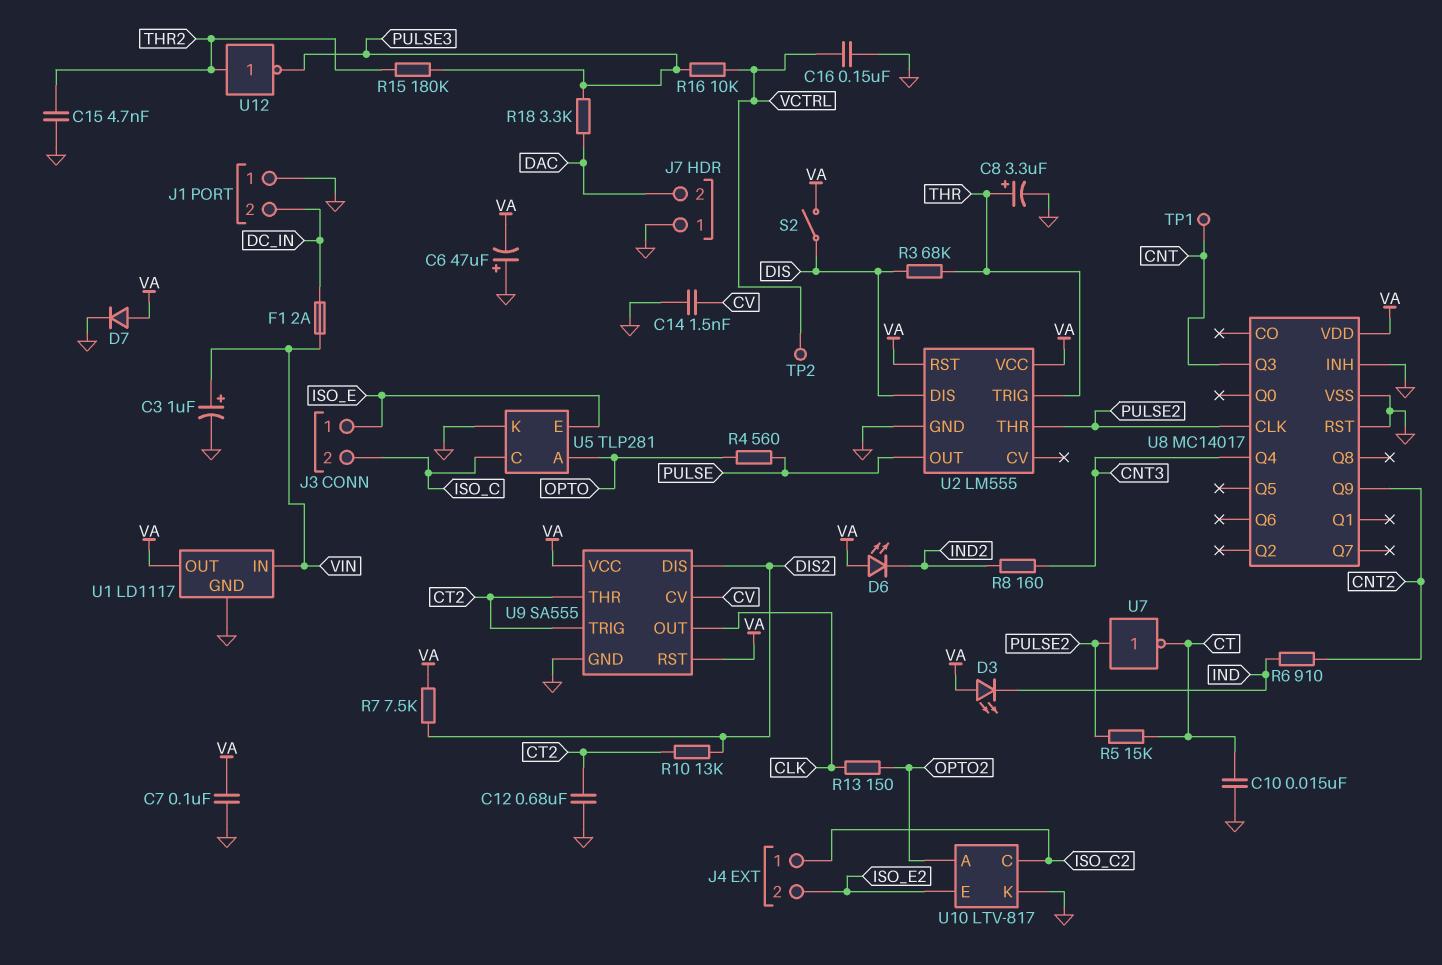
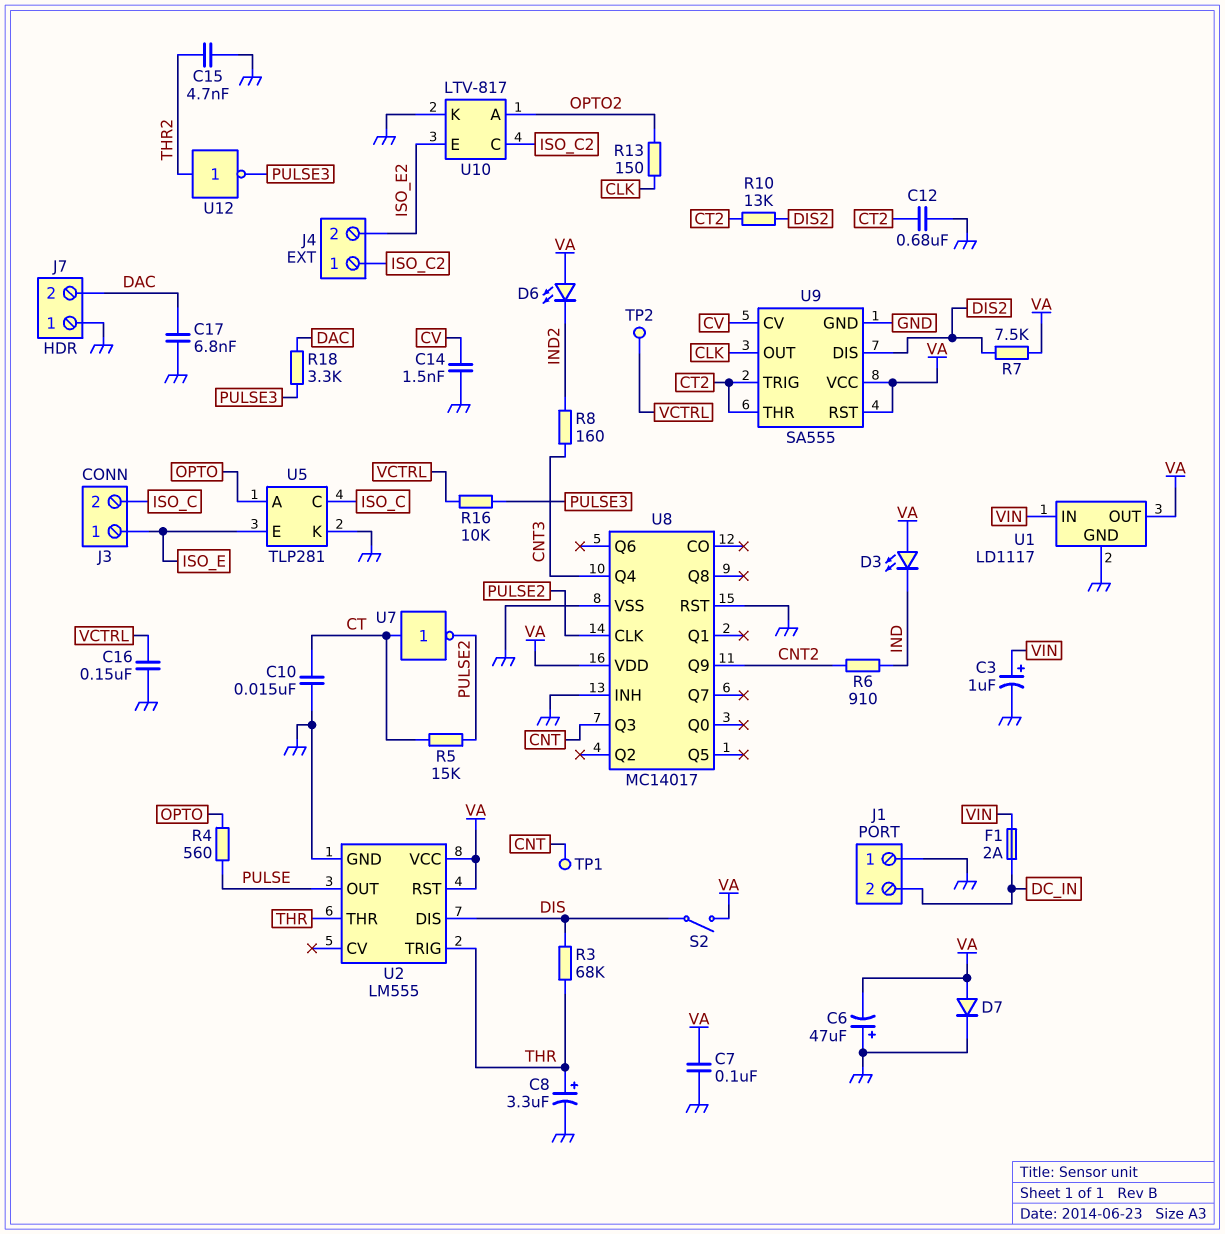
C17: none -> 6.8nF (DAC, GND)
R15: 180k (PULSE3, THR2) -> none
U2 pin THR: PULSE2 -> THR
U7: NOT (in PULSE2, out CT) -> NOT (in CT, out PULSE2)

